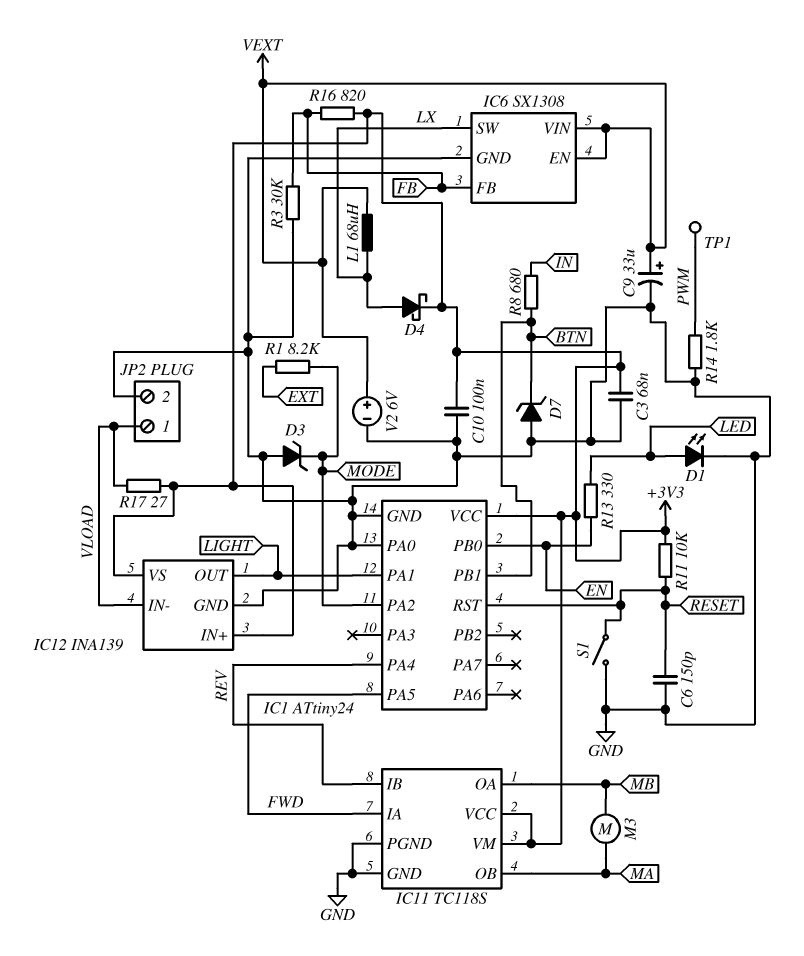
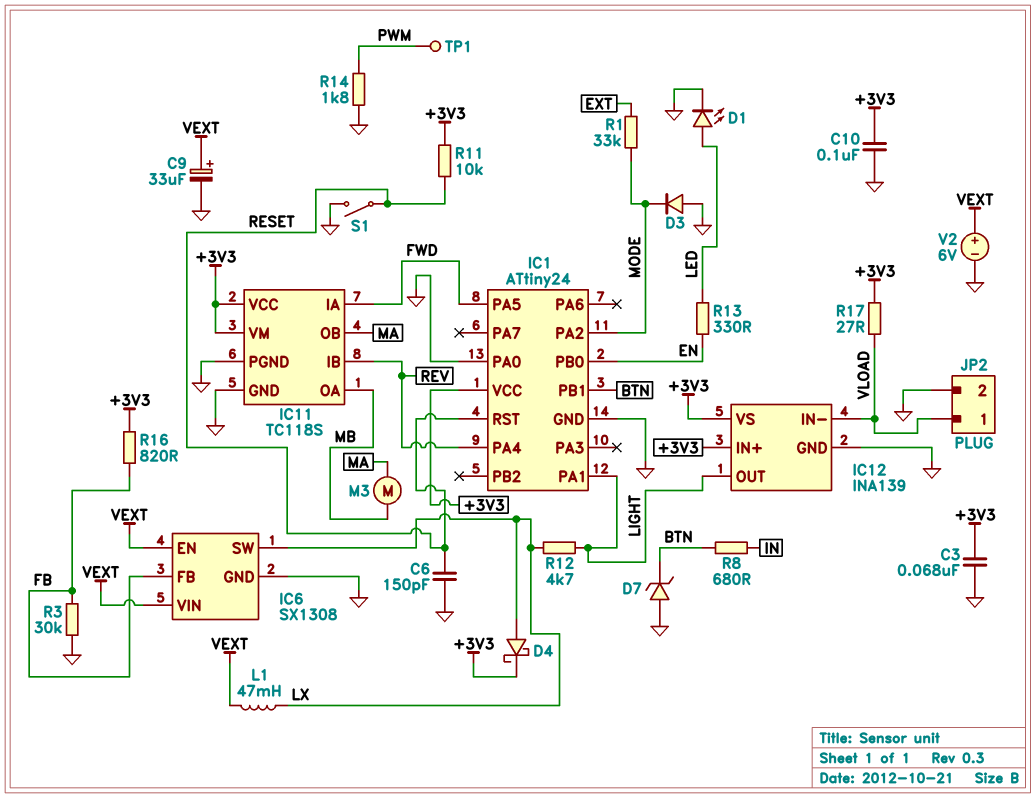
D3: zener (A GND, K MODE) -> diode (A GND, K MODE)
L1: 68uH (LX, VEXT) -> 47mH (LX, VEXT)
R1: 8.2k (EXT, MODE) -> 33k (EXT, MODE)
R12: none -> 4.7k (LIGHT, LX)

